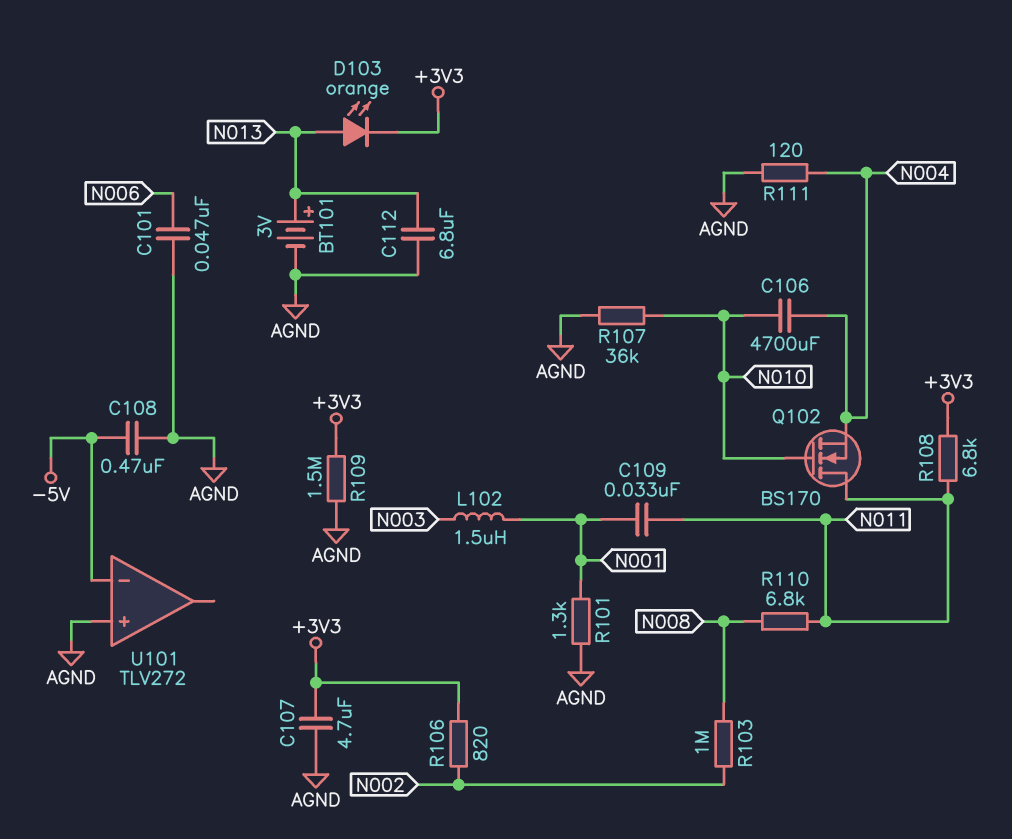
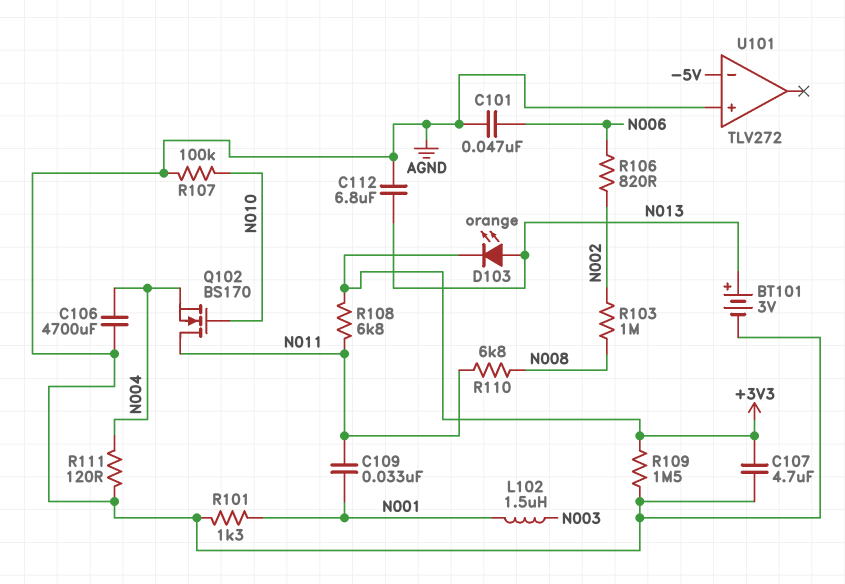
C106: 4700uF (N004, N010) -> 4700uF (AGND, N004)
C108: 470nF (-5V, AGND) -> none
R106: 820 (+3V3, N002) -> 820 (N002, N006)
R107: 36k (AGND, N010) -> 100k (AGND, N010)

